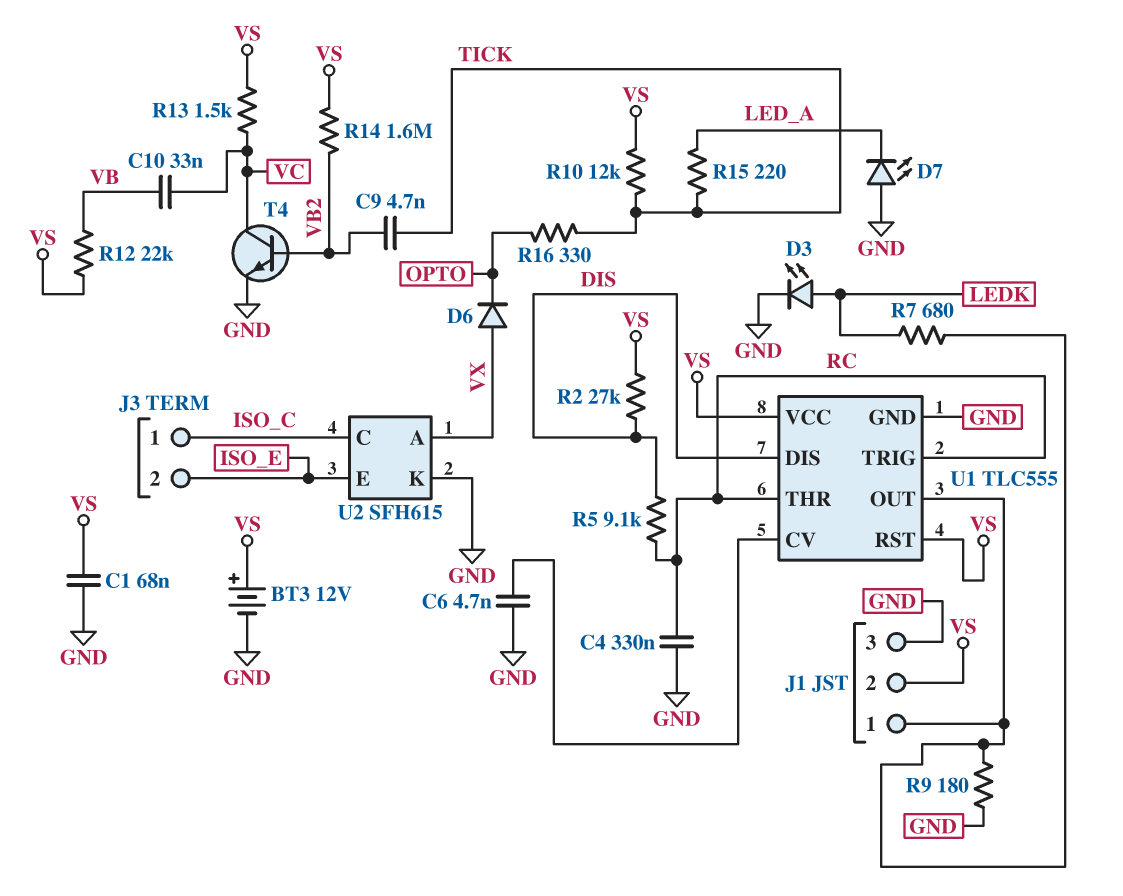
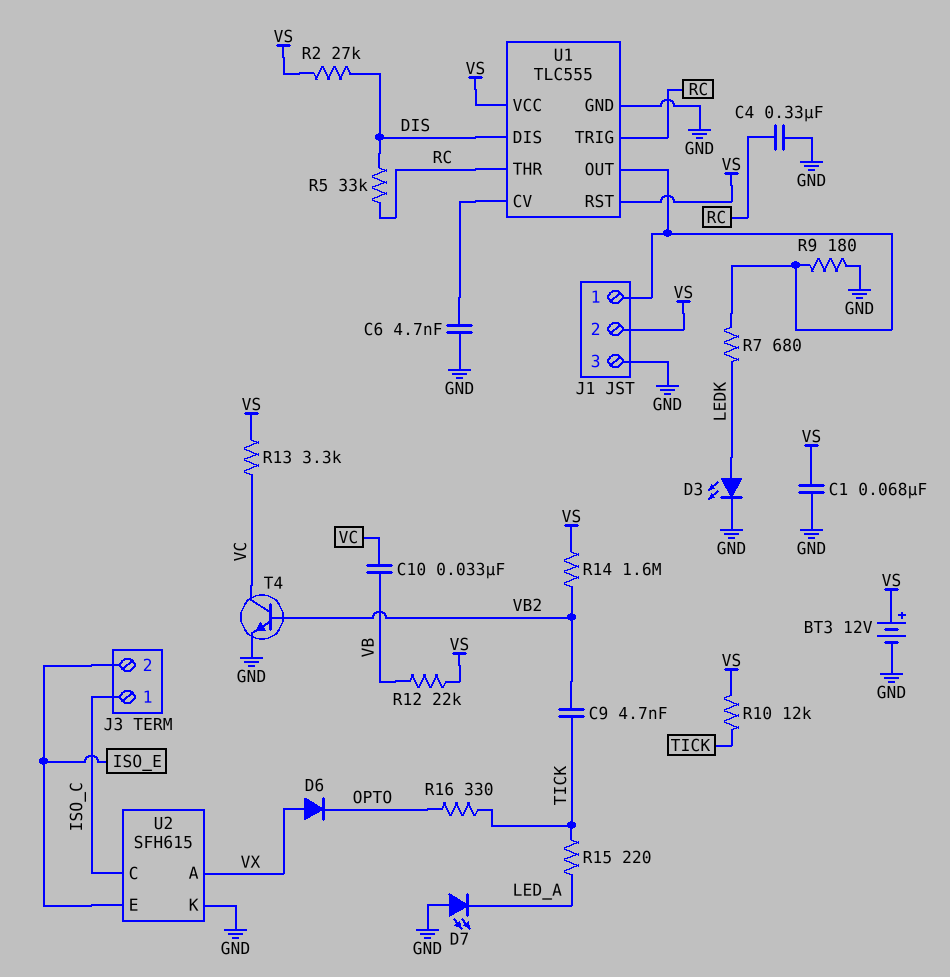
R5: 9.1k (DIS, RC) -> 33k (DIS, RC)
R13: 1.5k (VC, VS) -> 3.3k (VC, VS)

